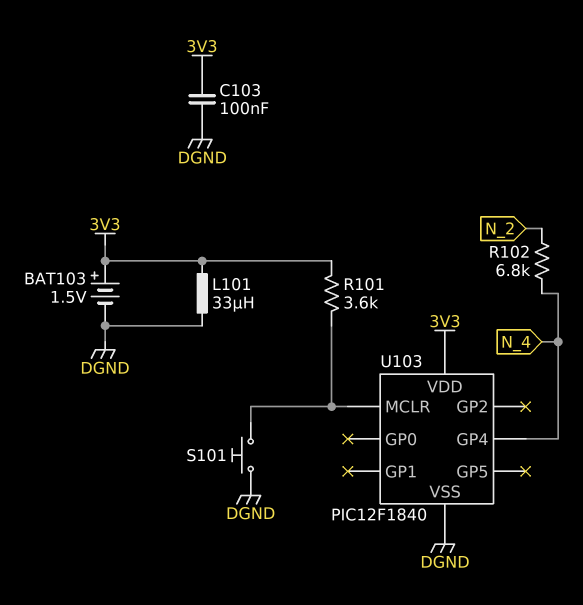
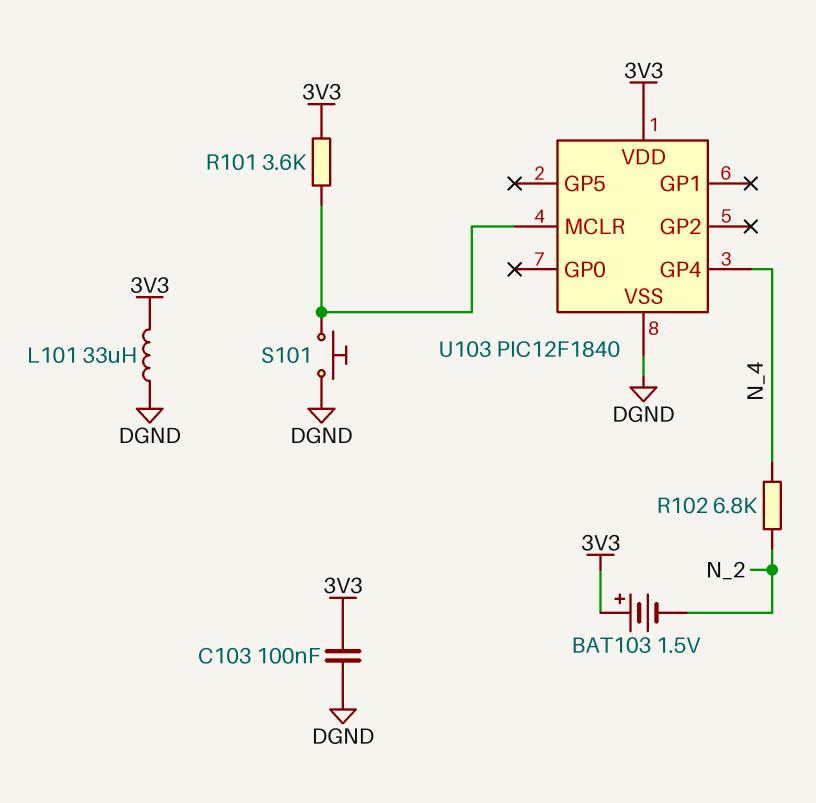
BAT103: 1.5V (plus 3V3, minus DGND) -> 1.5V (plus 3V3, minus N_2)

